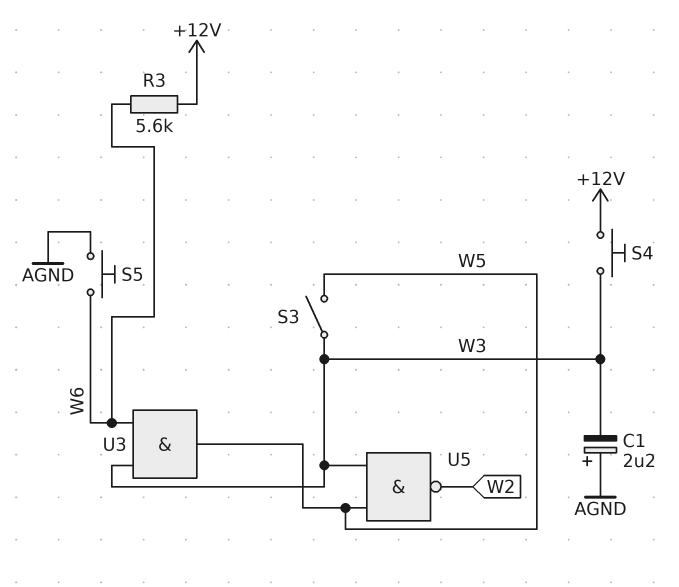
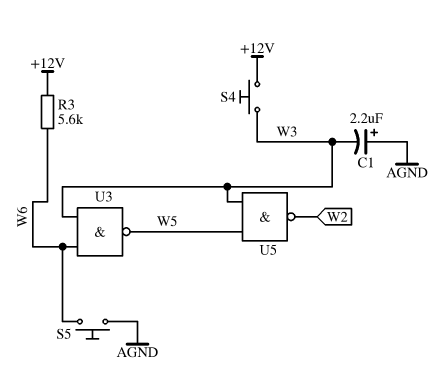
S3: switch (W3, W5) -> none
U3: AND (in W3, in W6, out W5) -> NAND (in W3, in W6, out W5)

